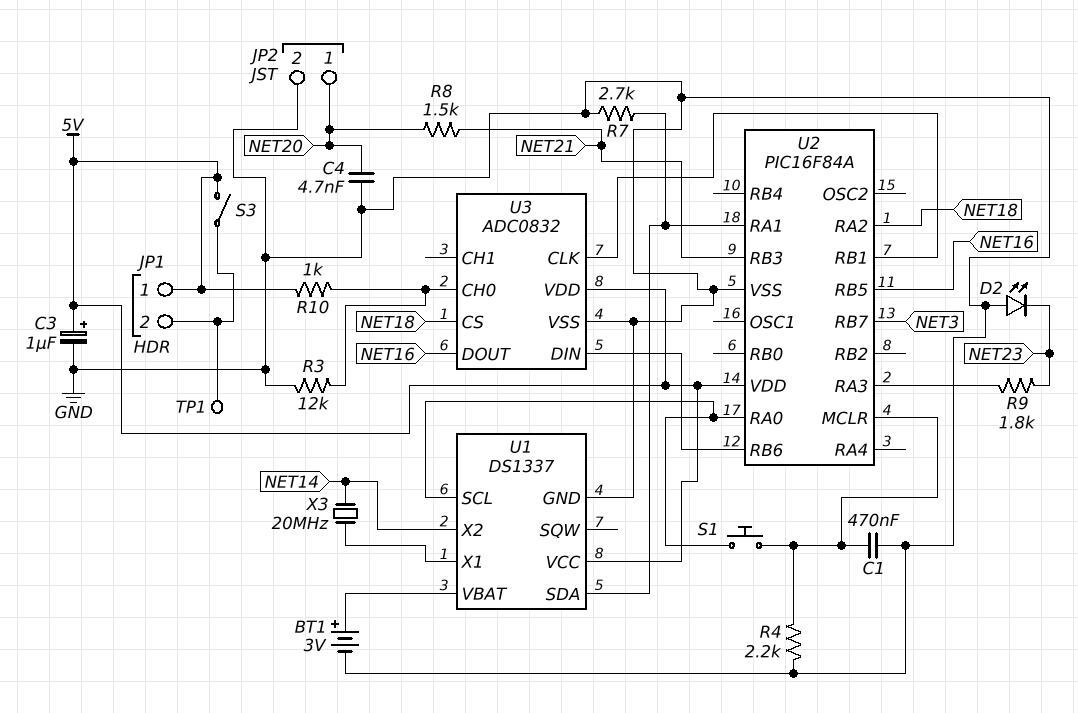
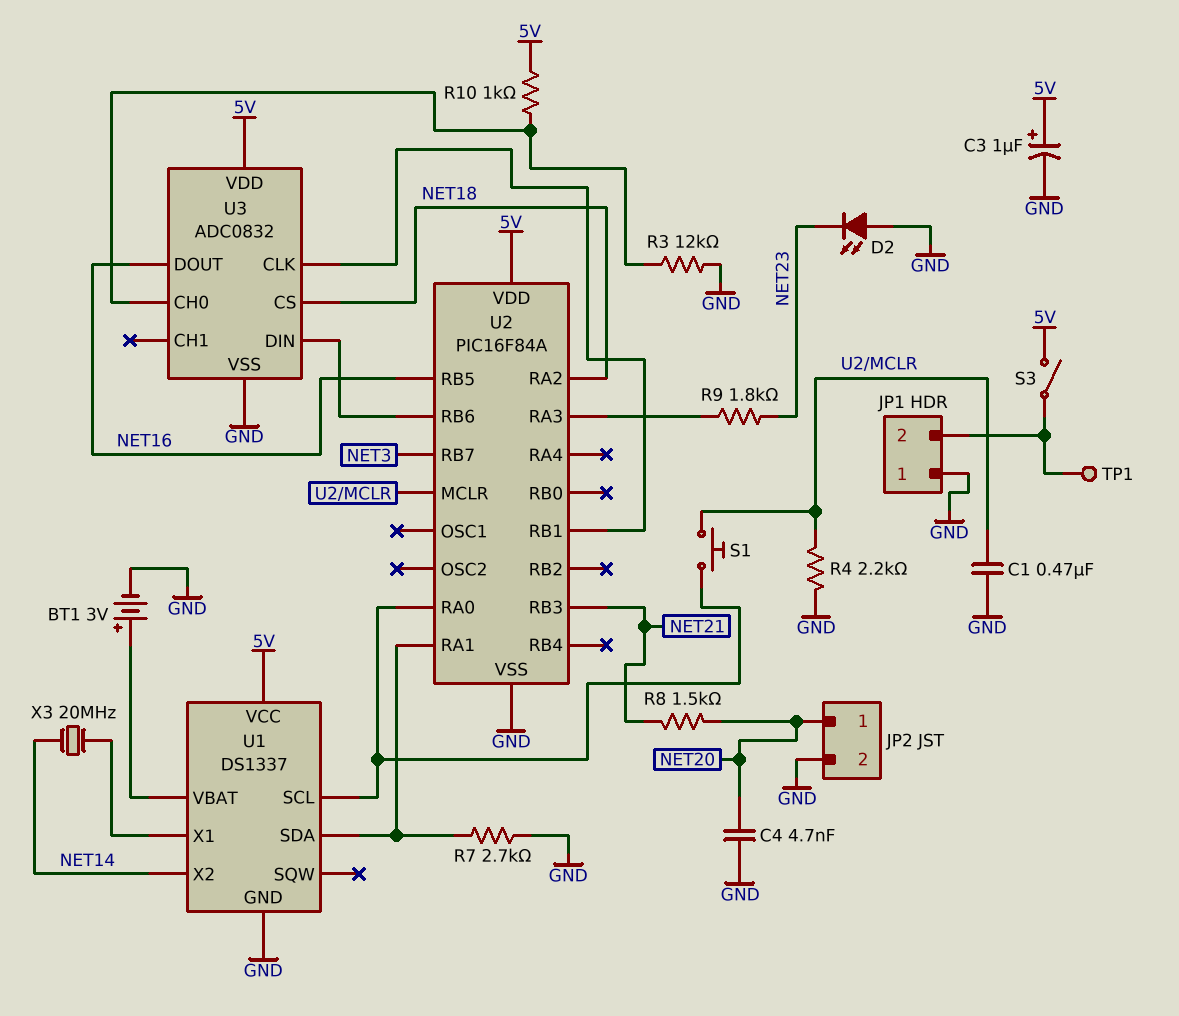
JP1 pin 1: 5V -> GND

